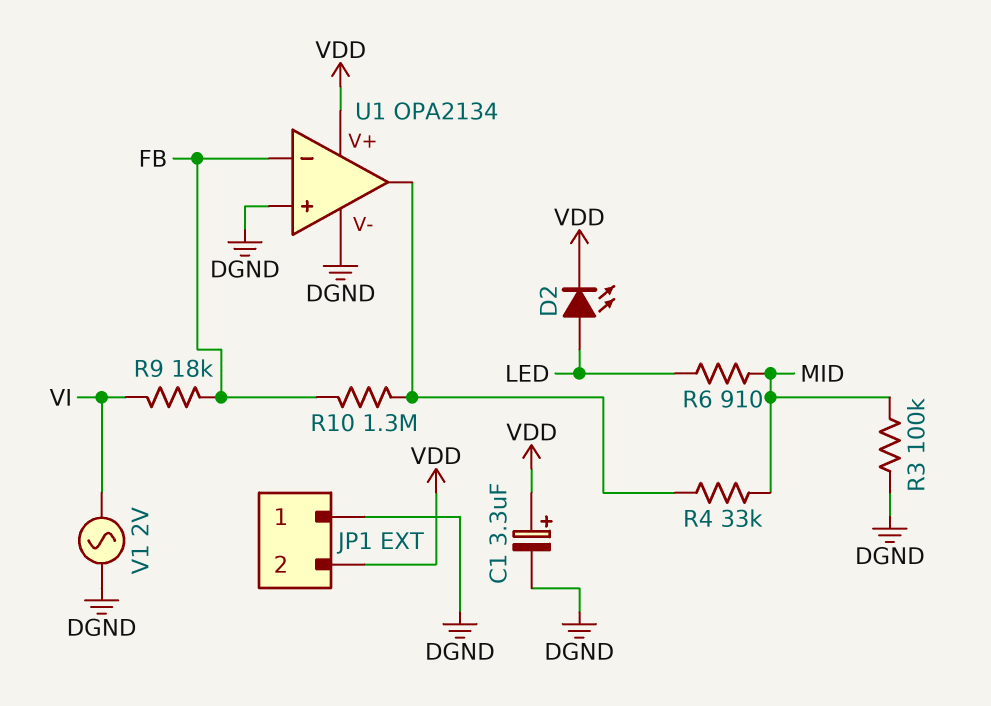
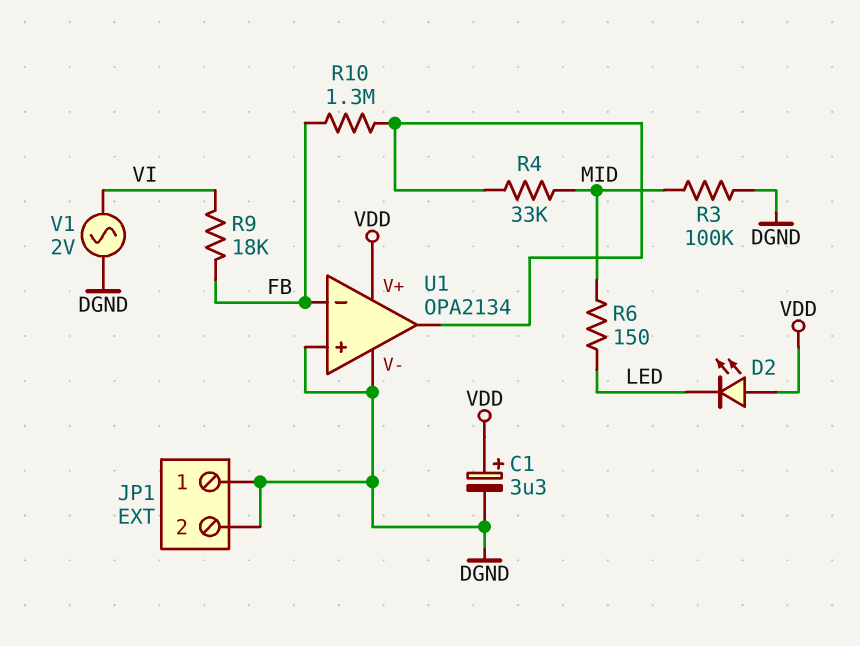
D2: LED (A LED, K VDD) -> LED (A VDD, K LED)
JP1 pin 2: VDD -> DGND
R6: 910 (LED, MID) -> 150 (LED, MID)

